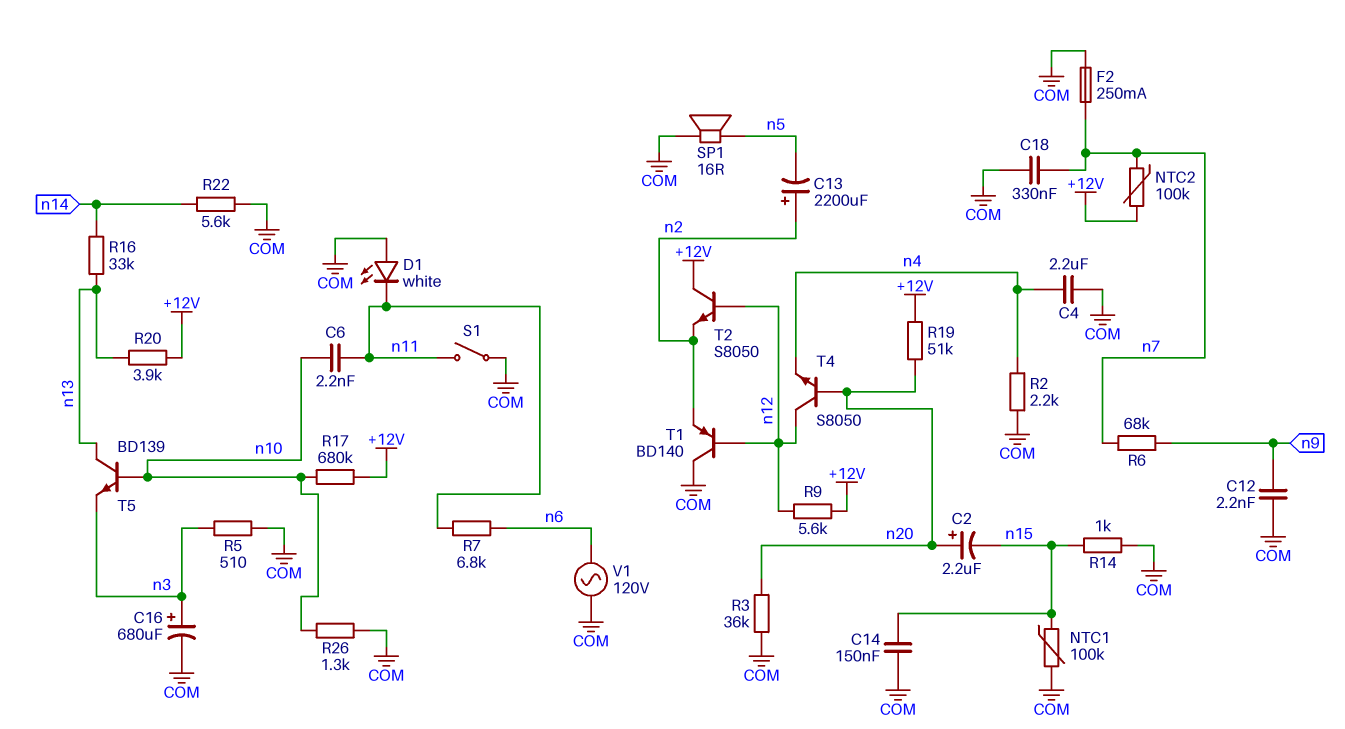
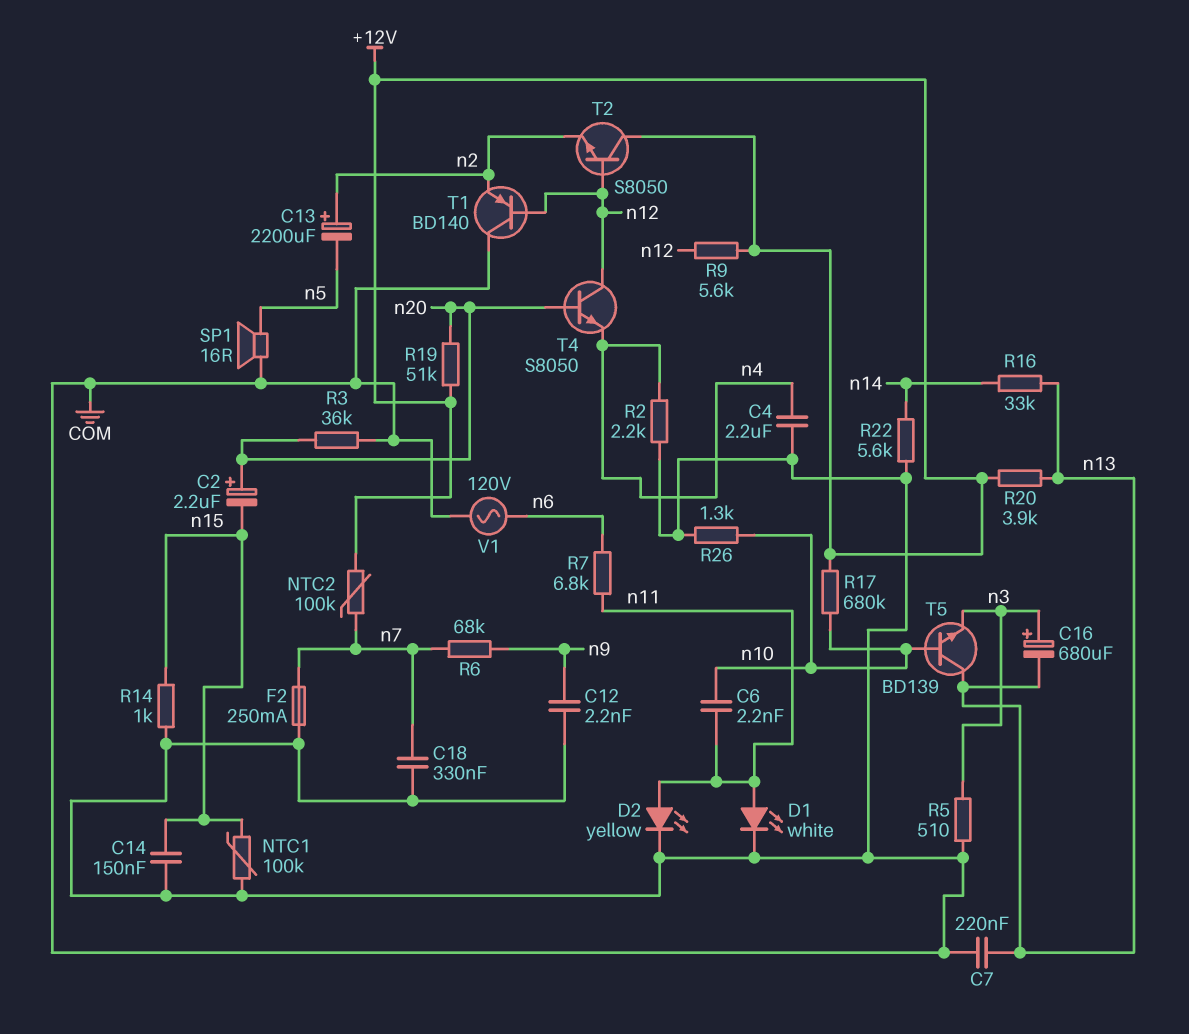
C7: none -> 220nF (COM, n13)
C16: 680uF (plus n3, minus COM) -> 680uF (plus n3, minus n13)
D1: LED white (A COM, K n11) -> LED white (A n11, K COM)
D2: none -> LED yellow (A n11, K COM)
S1: switch (COM, n11) -> none

